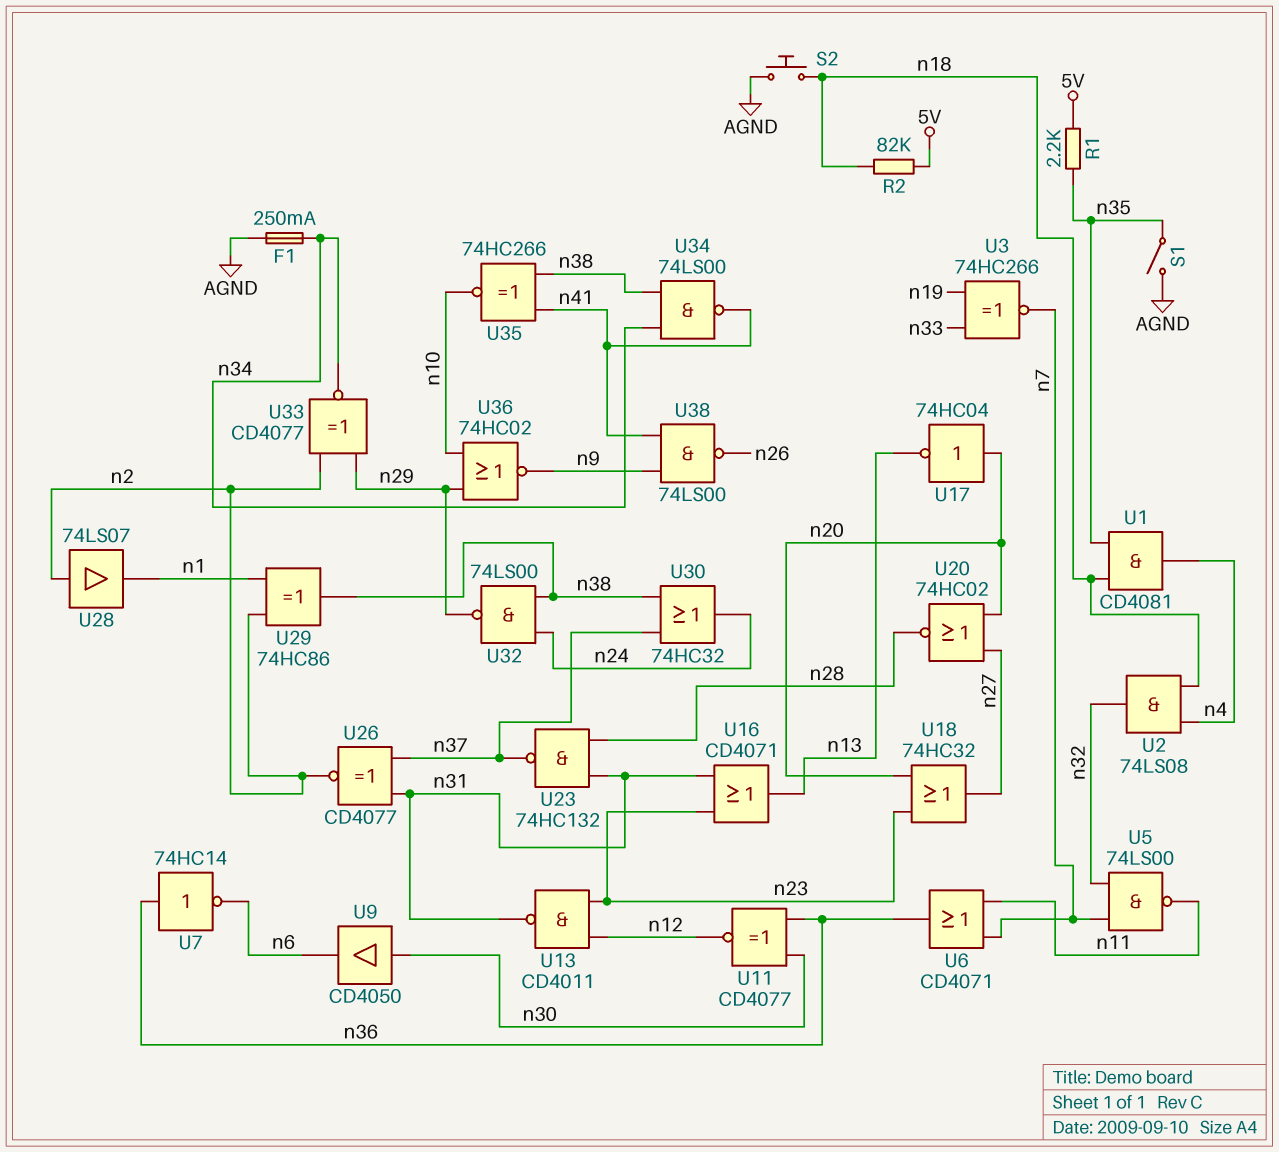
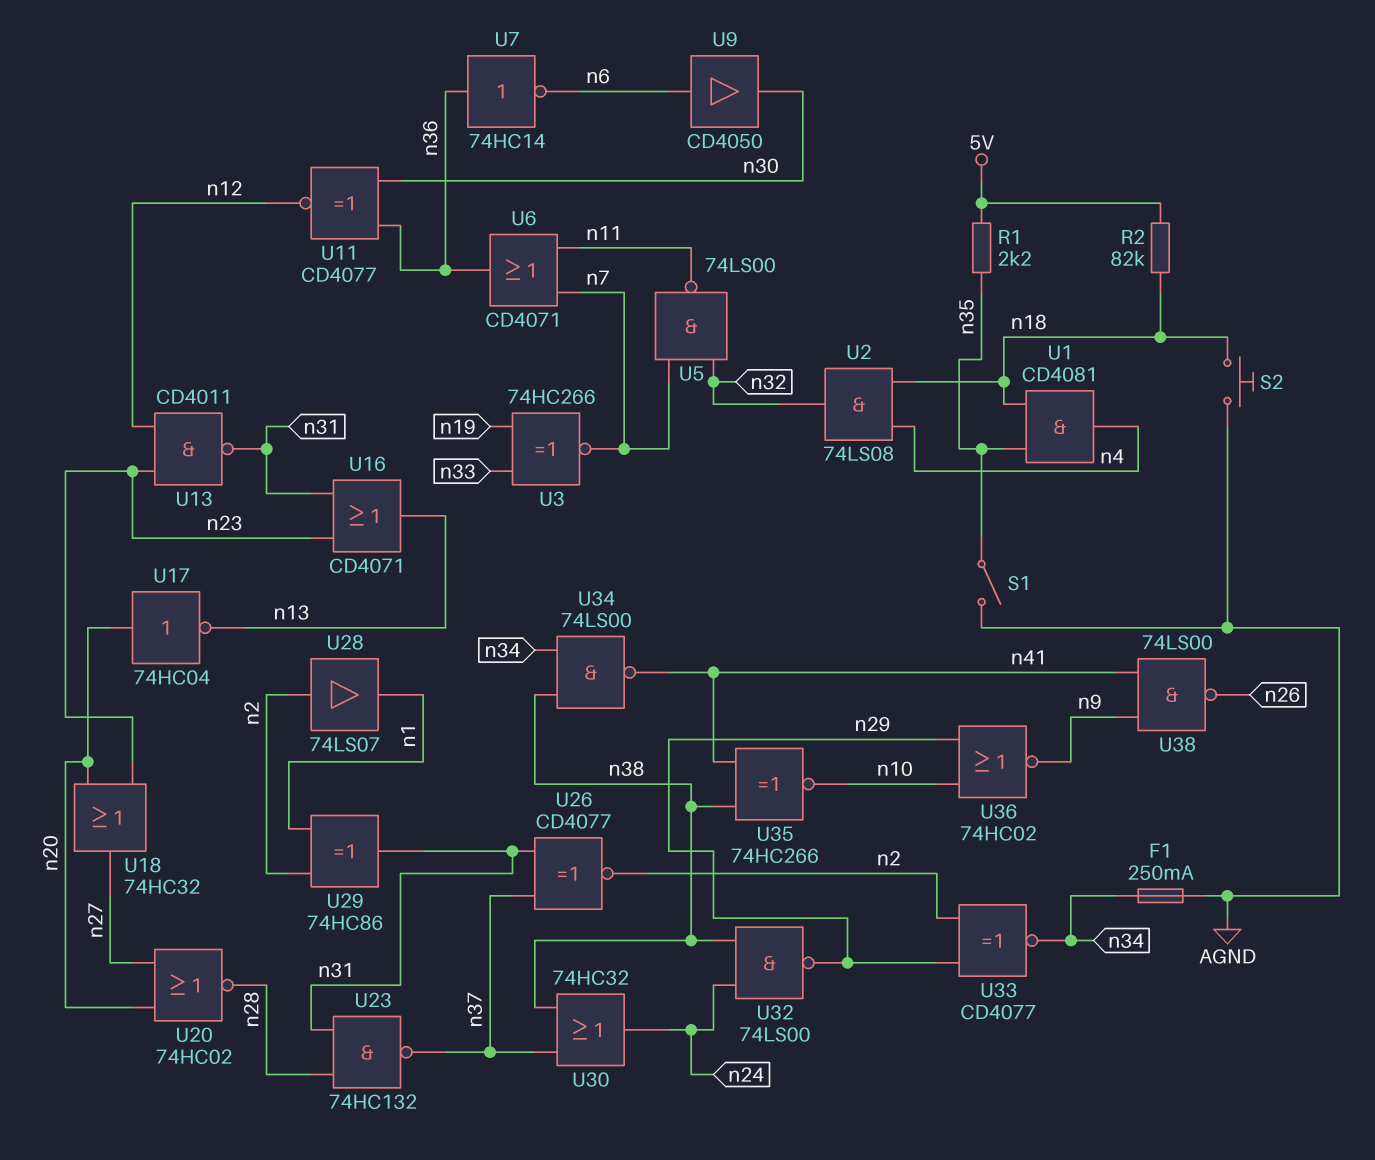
U9: buffer CD4050 (in n30, out n6) -> buffer CD4050 (in n6, out n30)
U29: XOR 74HC86 (in n1, in n2, out n38) -> XOR 74HC86 (in n1, in n2, out n31)

